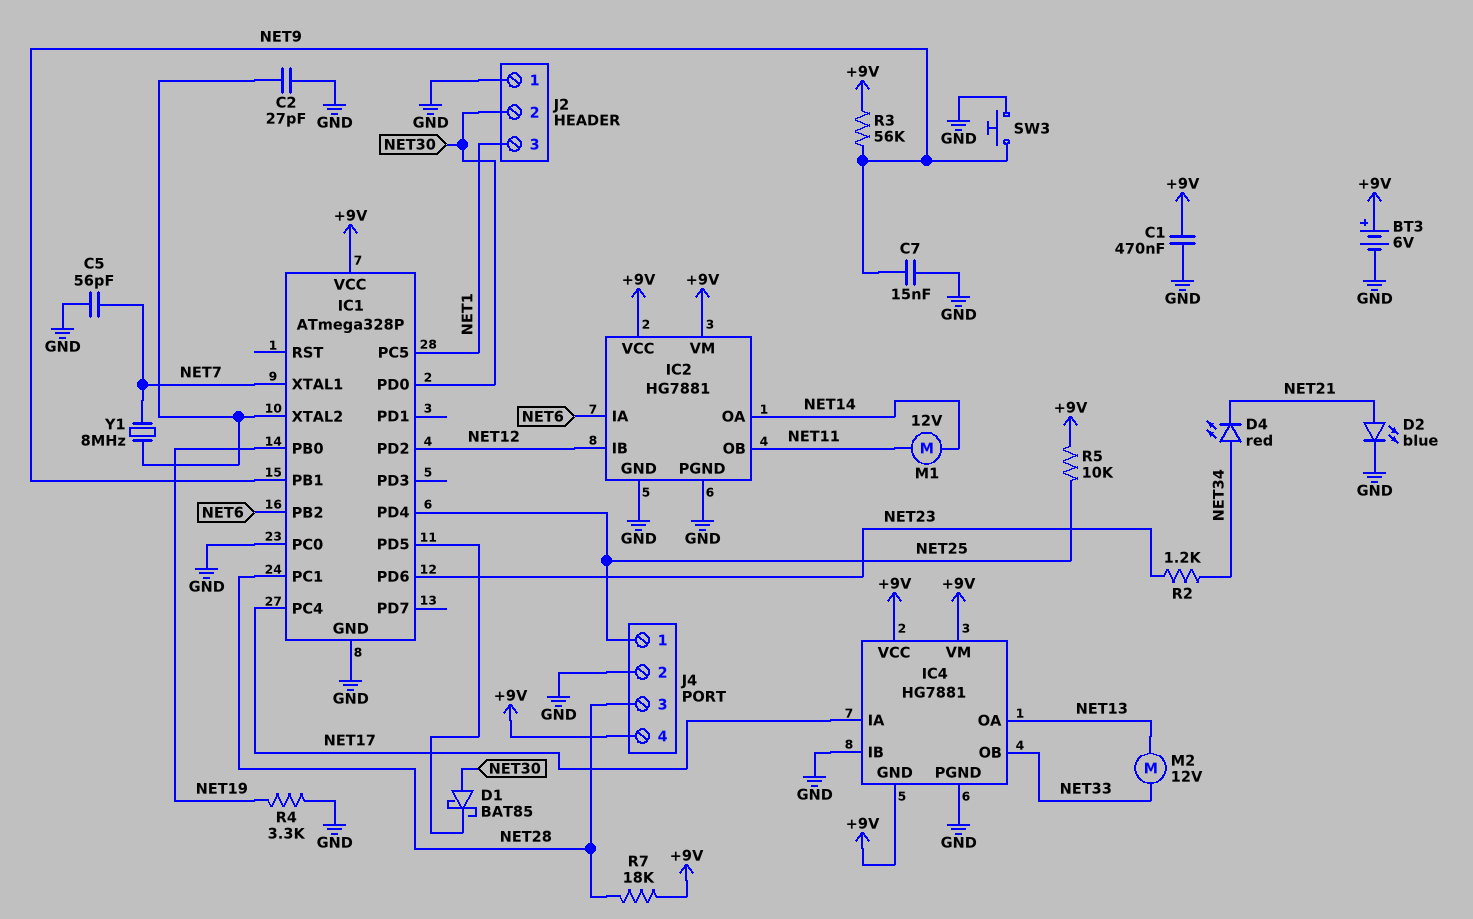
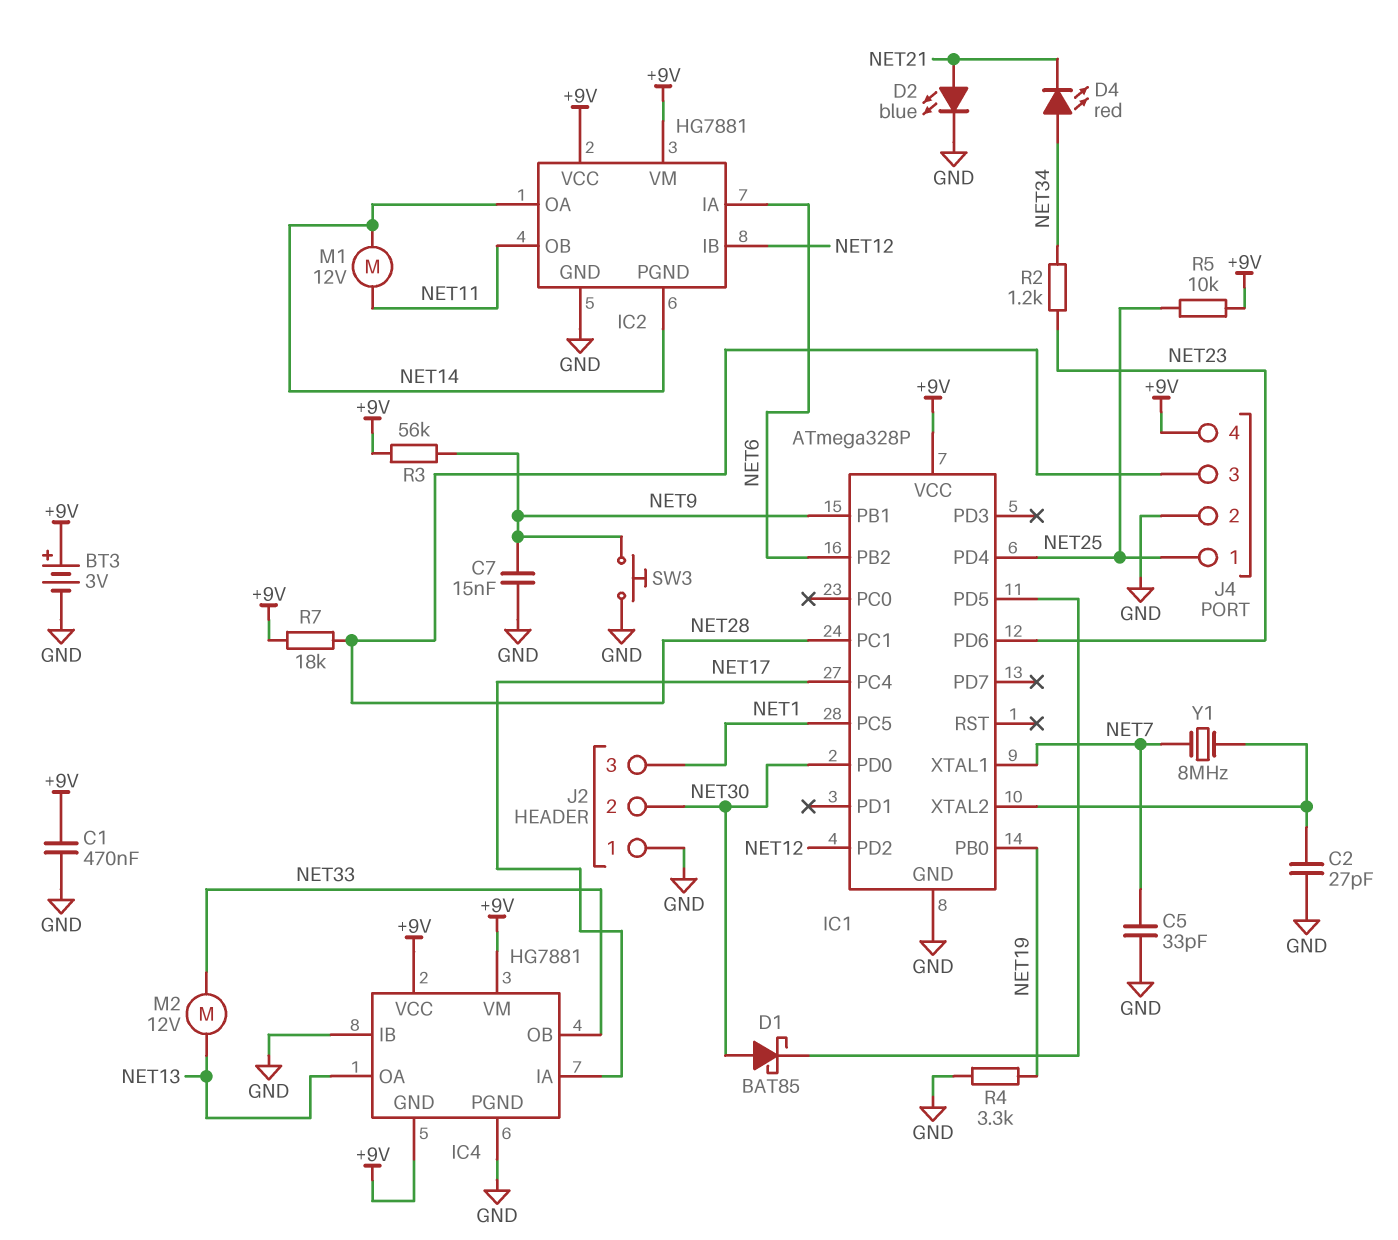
BT3: 6V (plus +9V, minus GND) -> 3V (plus +9V, minus GND)
C5: 56pF (GND, NET7) -> 33pF (GND, NET7)
IC1 pin PC0: GND -> none
IC2 pin PGND: GND -> NET14

